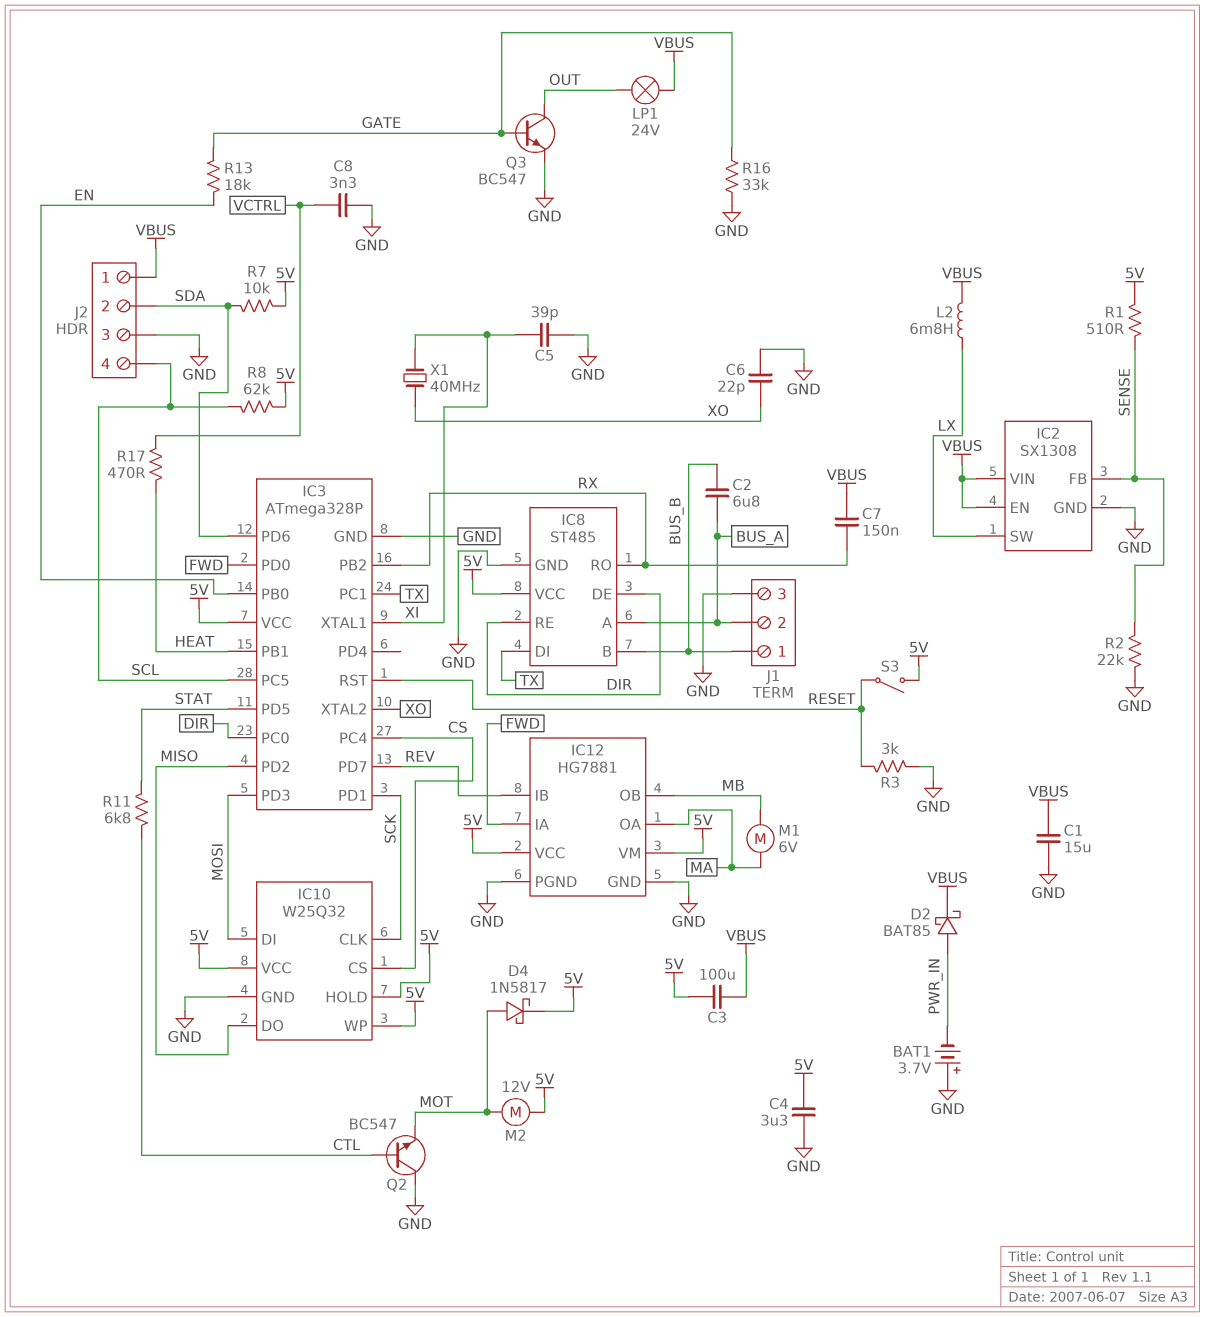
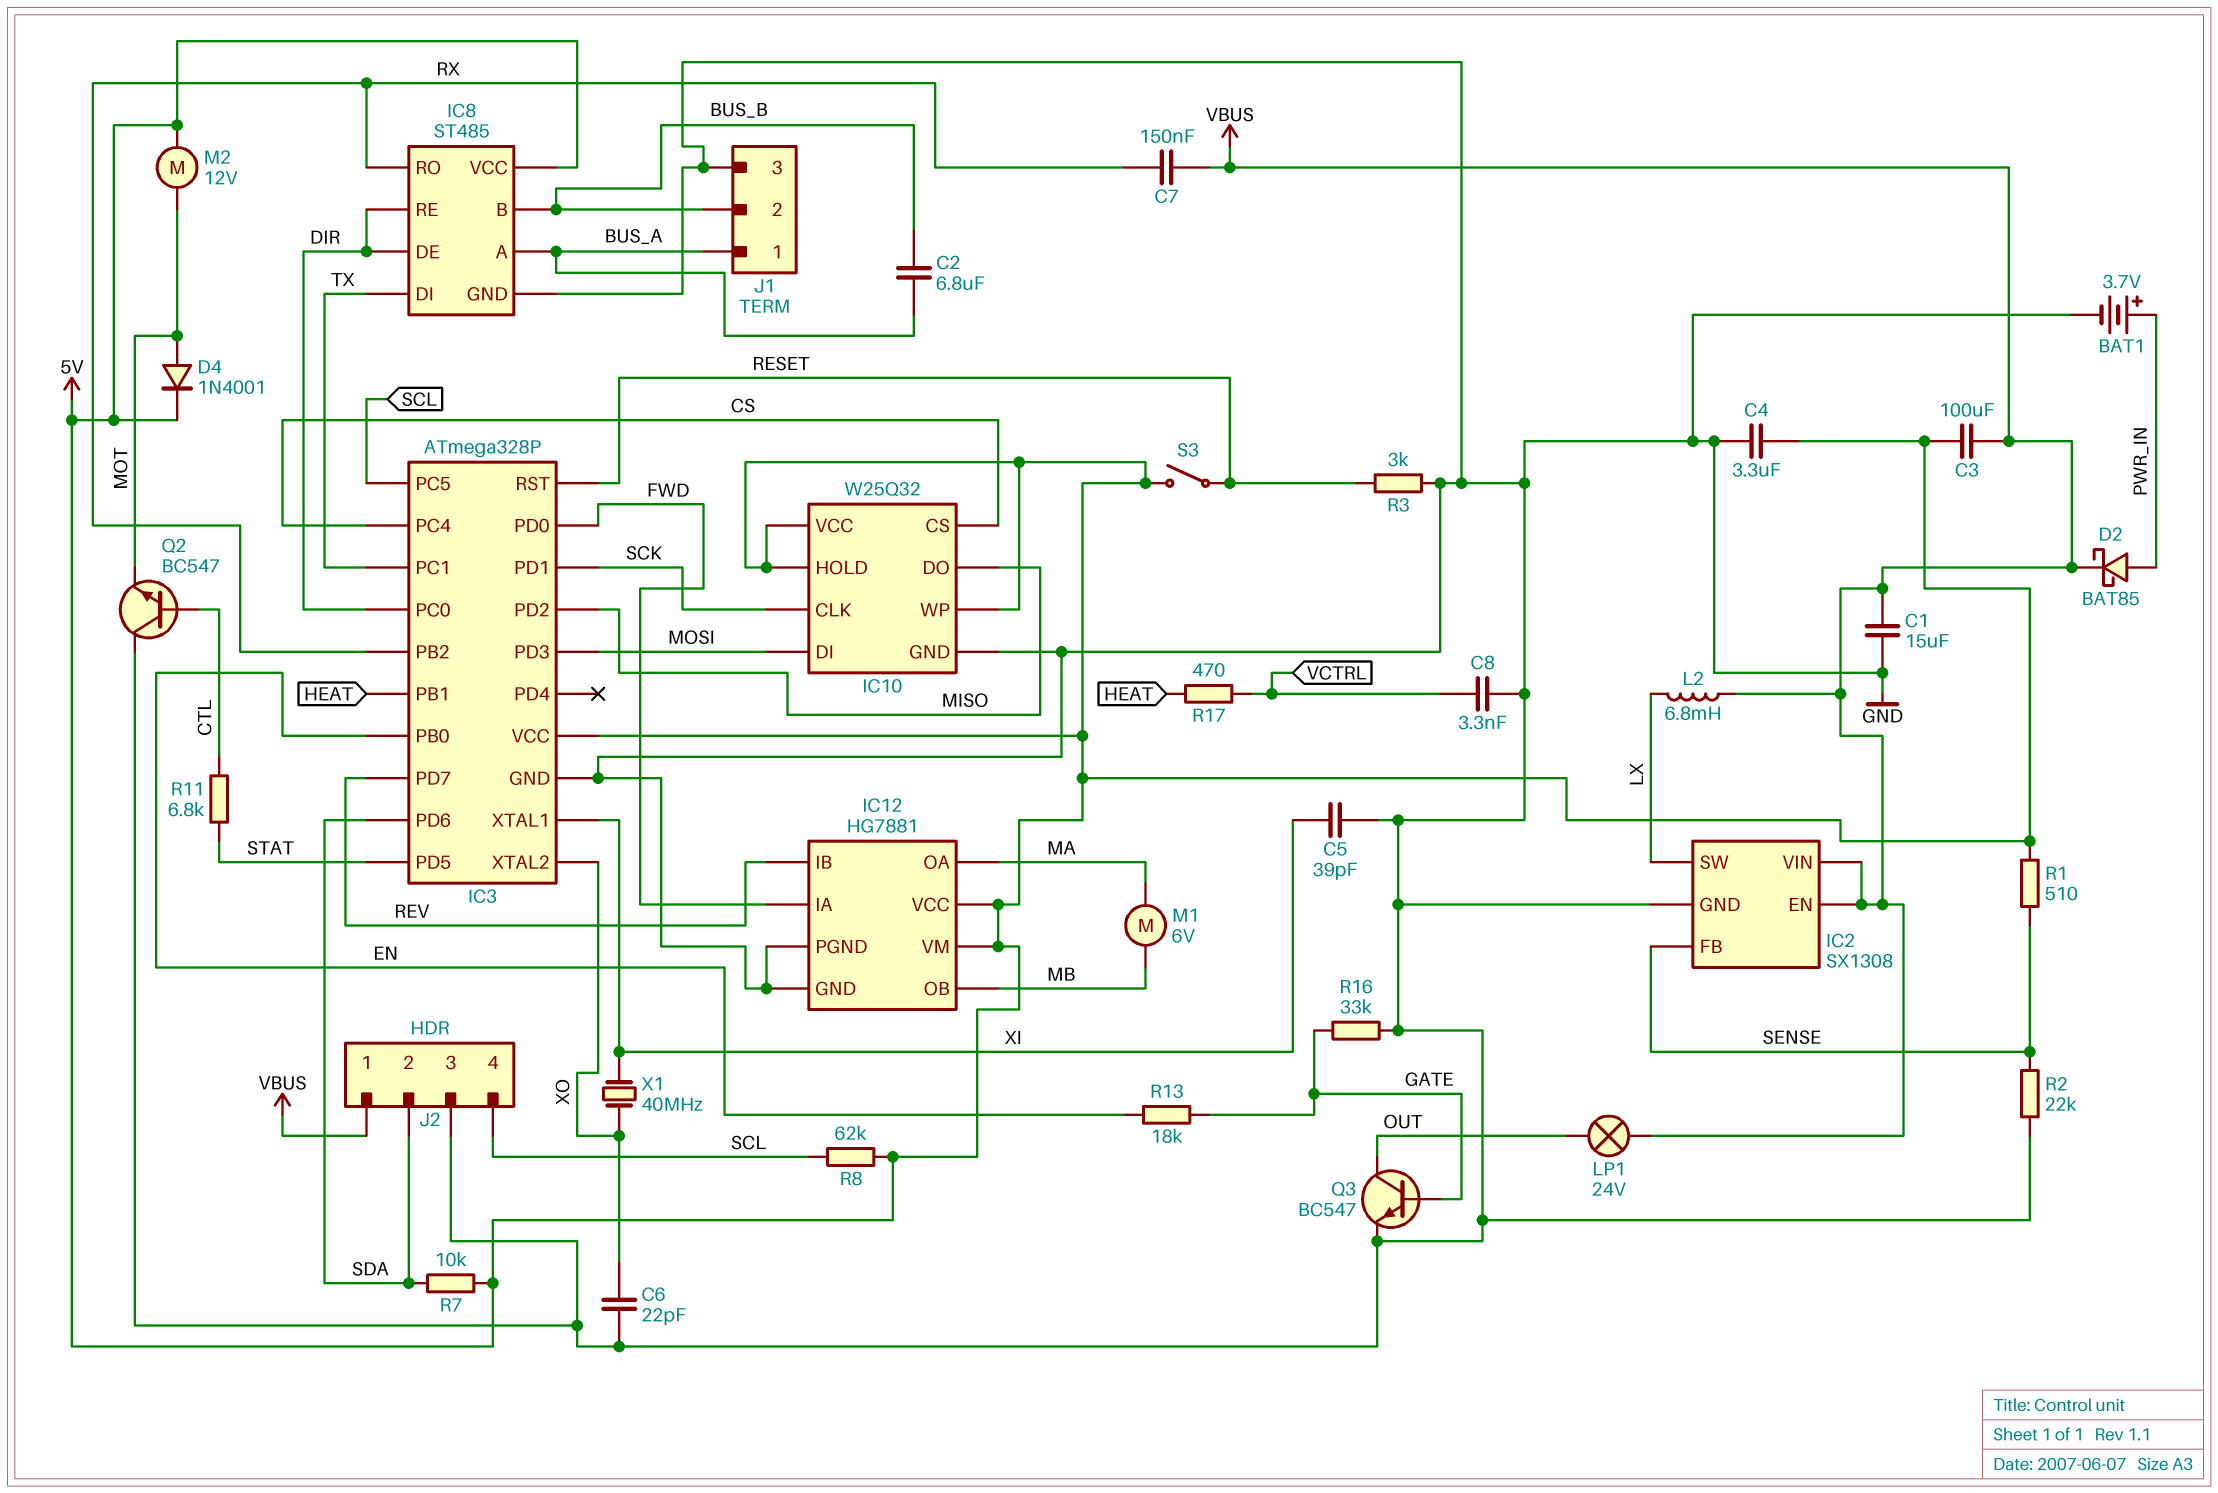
BAT1: 3.7V (plus GND, minus PWR_IN) -> 3.7V (plus PWR_IN, minus GND)
D4: schottky 1N5817 (A MOT, K 5V) -> diode 1N4001 (A MOT, K 5V)
J1 pin 1: BUS_B -> BUS_A
J1 pin 2: BUS_A -> BUS_B

